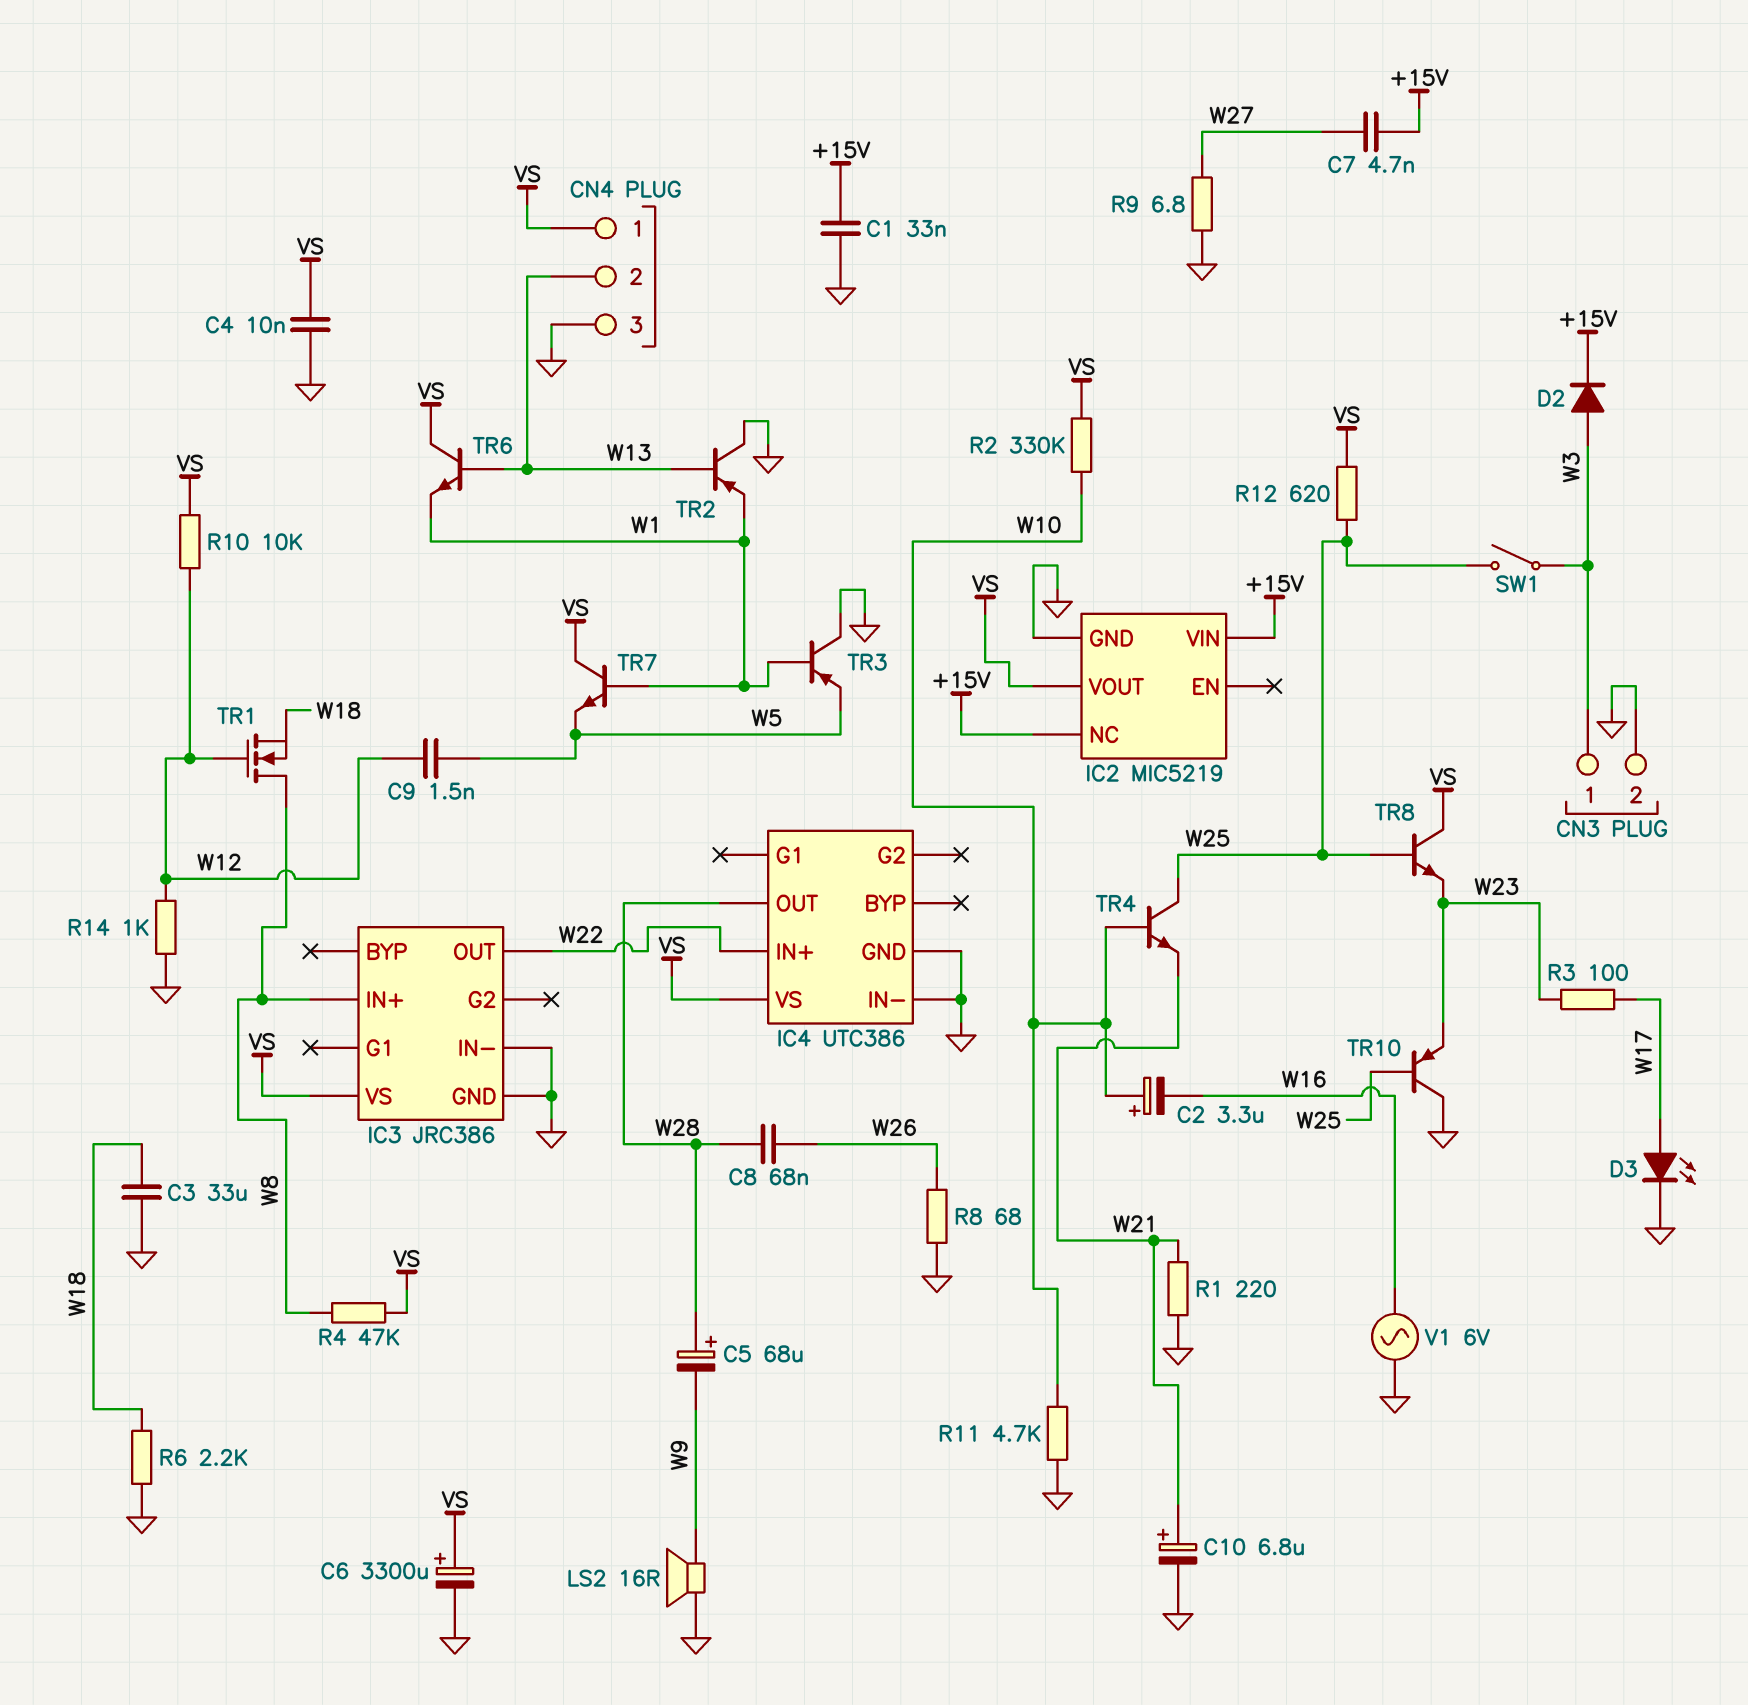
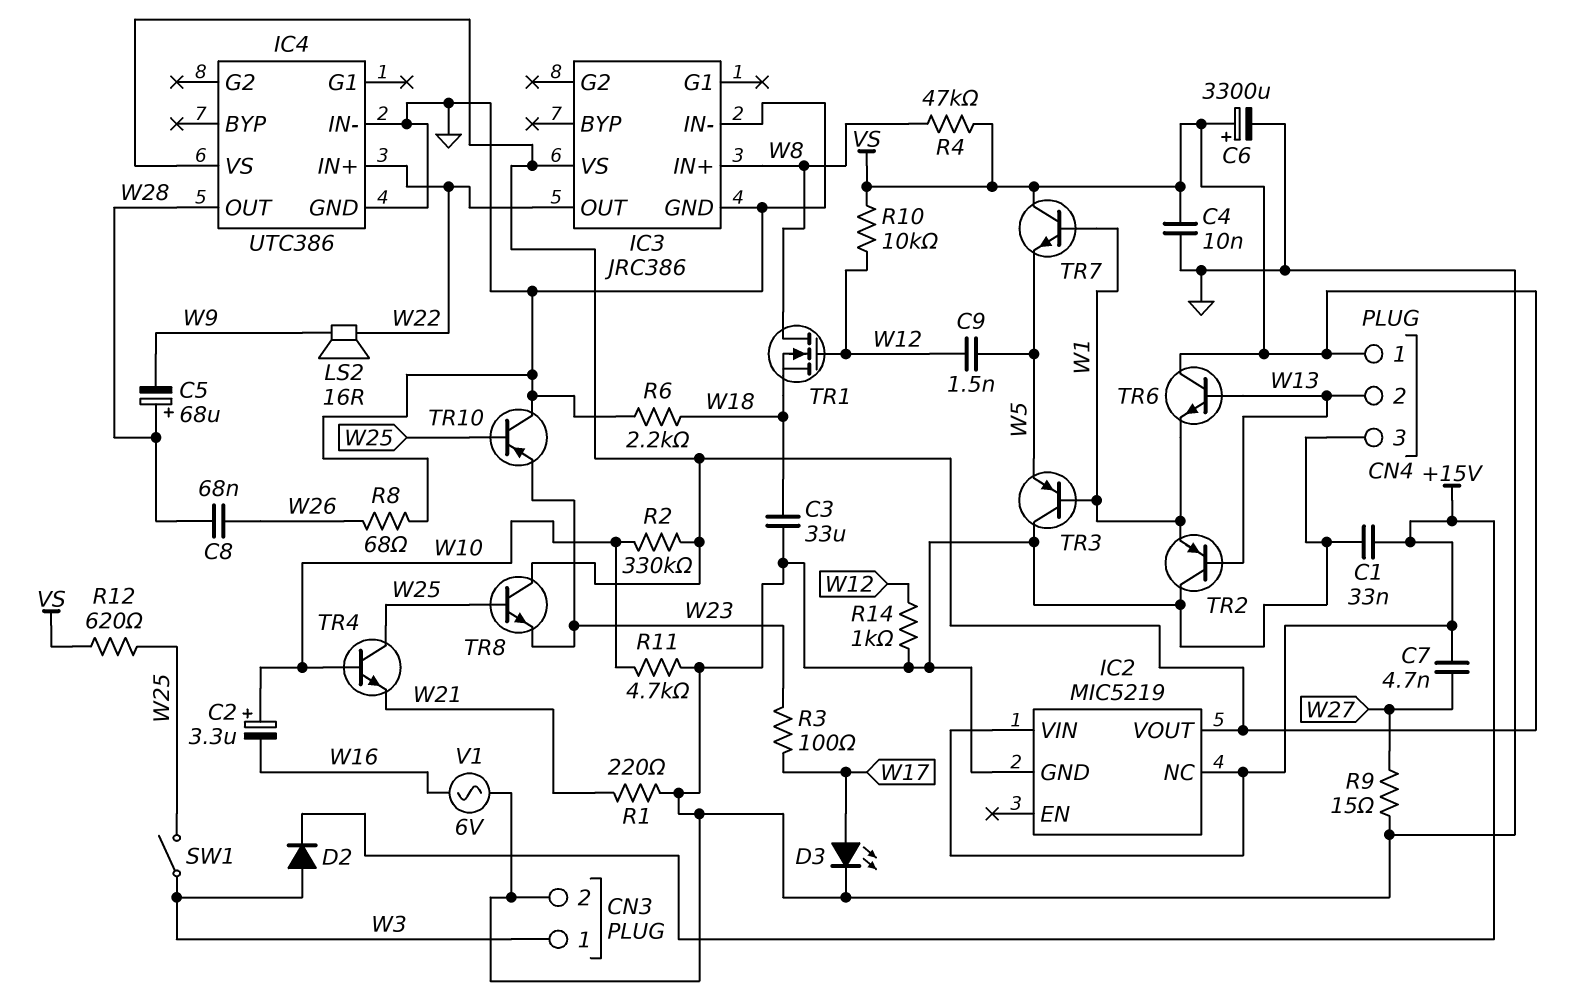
C10: 6.8uF (plus W21, minus GND) -> none
LS2: speaker 16R (GND, W9) -> speaker 16R (W9, W22)
R9: 6.8 (GND, W27) -> 15 (GND, W27)

